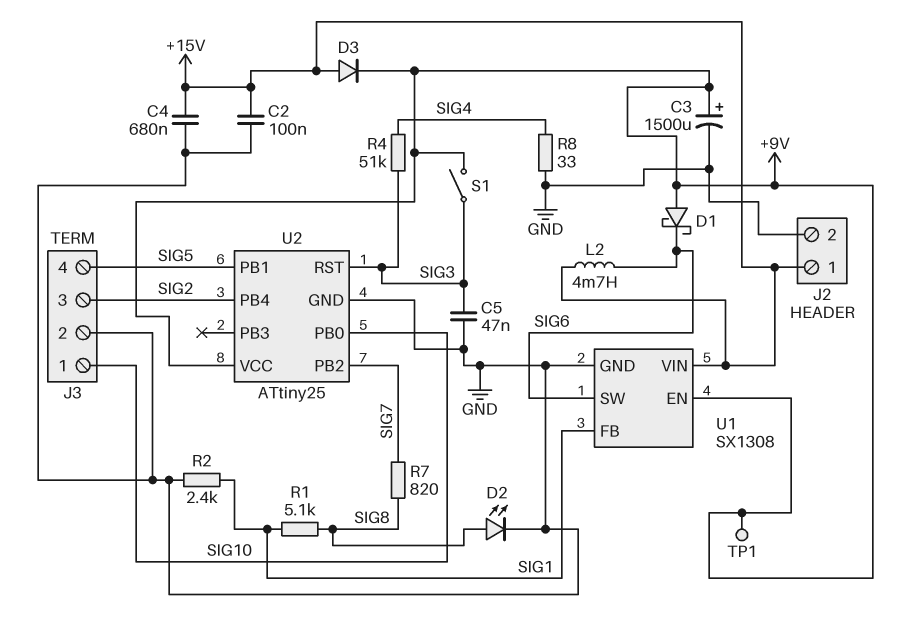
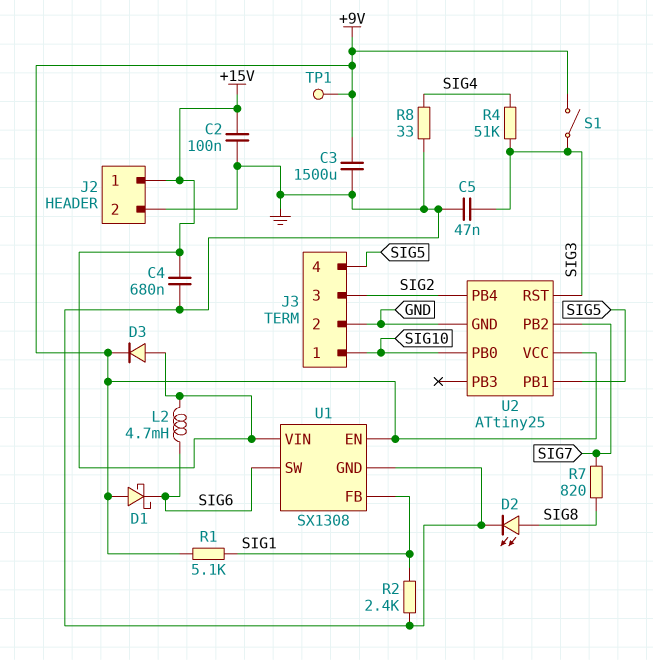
C3: 1500uF (plus +9V, minus GND) -> 1500uF (+9V, GND)
R1: 5.1k (SIG1, SIG8) -> 5.1k (+9V, SIG1)

